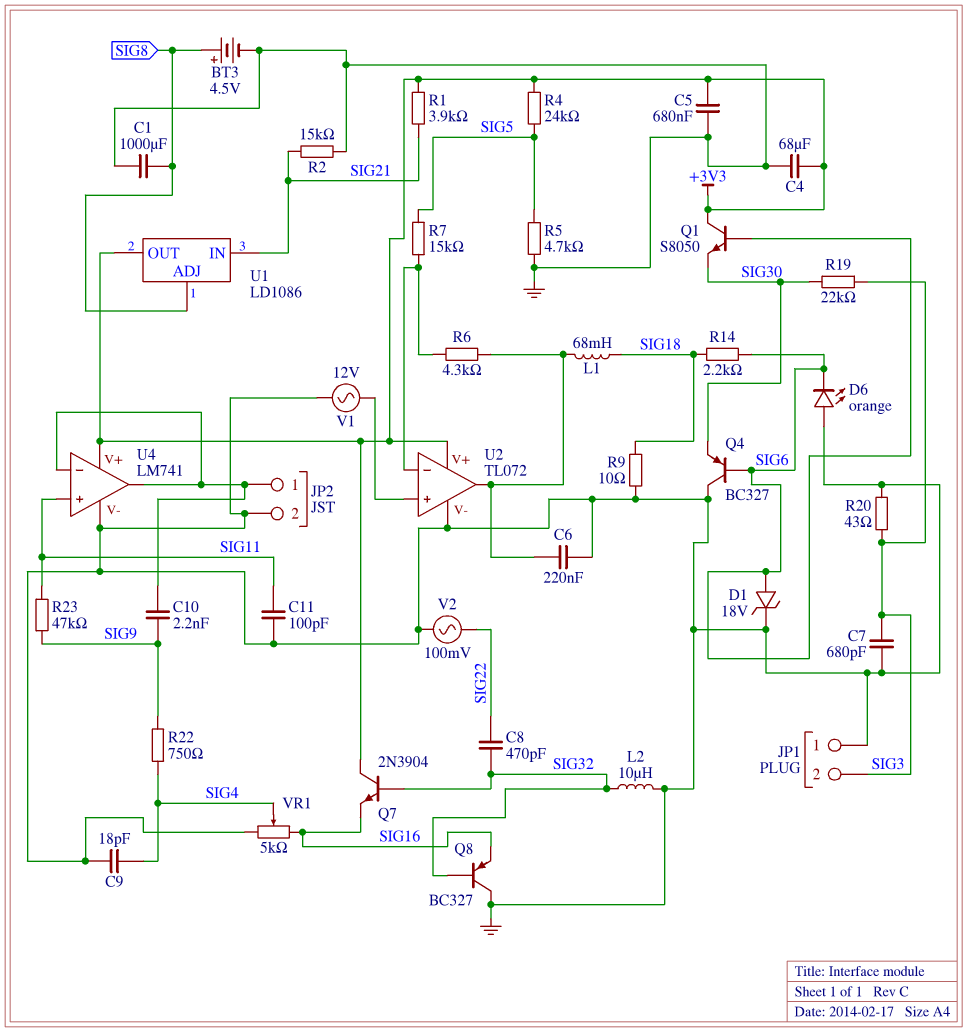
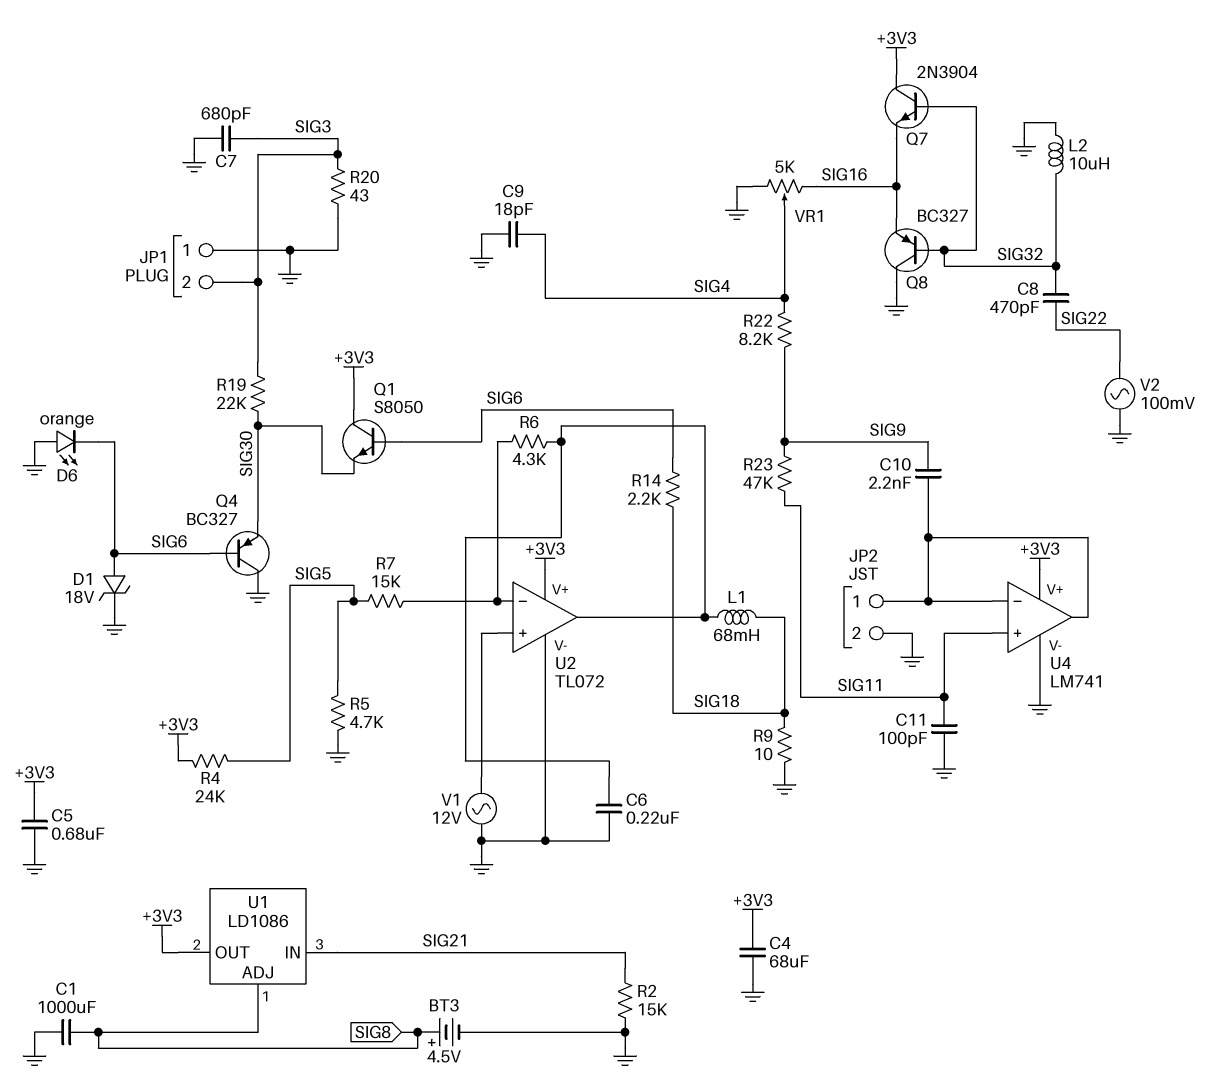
R1: 3.9k (+3V3, SIG21) -> none
R22: 750 (SIG4, SIG9) -> 8.2k (SIG4, SIG9)

